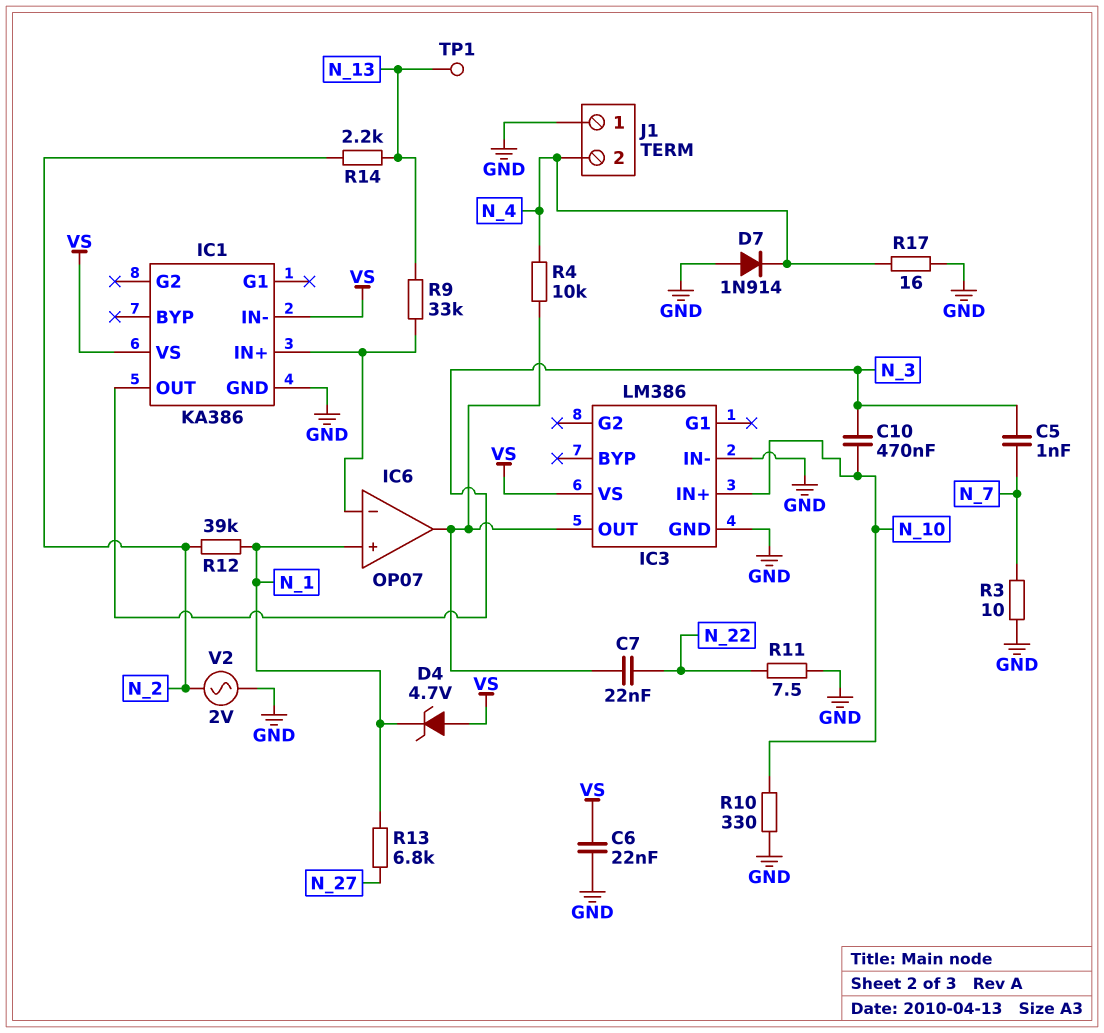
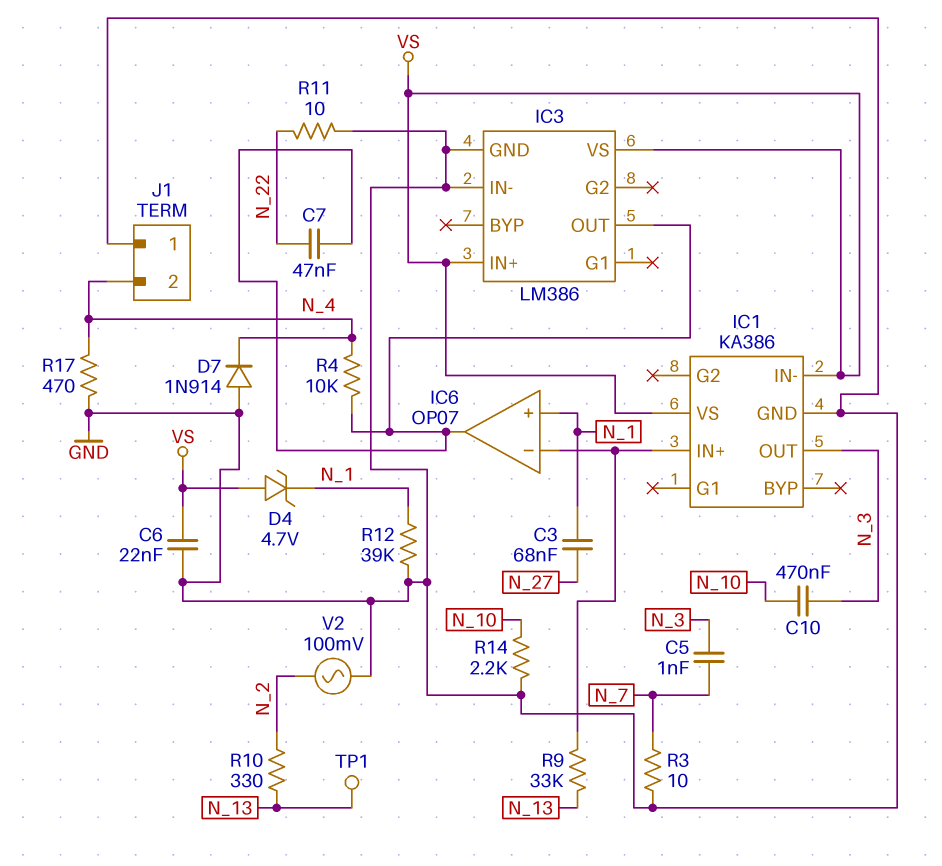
C3: none -> 68nF (N_1, N_27)
C7: 22nF (IC3/OUT, N_22) -> 47nF (IC3/OUT, N_22)
IC3 pin IN+: N_10 -> VS
R10: 330 (GND, N_10) -> 330 (N_2, N_13)
R11: 7.5 (GND, N_22) -> 10 (GND, N_22)
R12: 39k (N_1, N_2) -> 39k (GND, N_1)
R13: 6.8k (N_1, N_27) -> none
R14: 2.2k (N_2, N_13) -> 2.2k (GND, N_10)
R17: 16 (GND, N_4) -> 470 (GND, N_4)
V2: AC 2V (GND, N_2) -> AC 100mV (GND, N_2)

